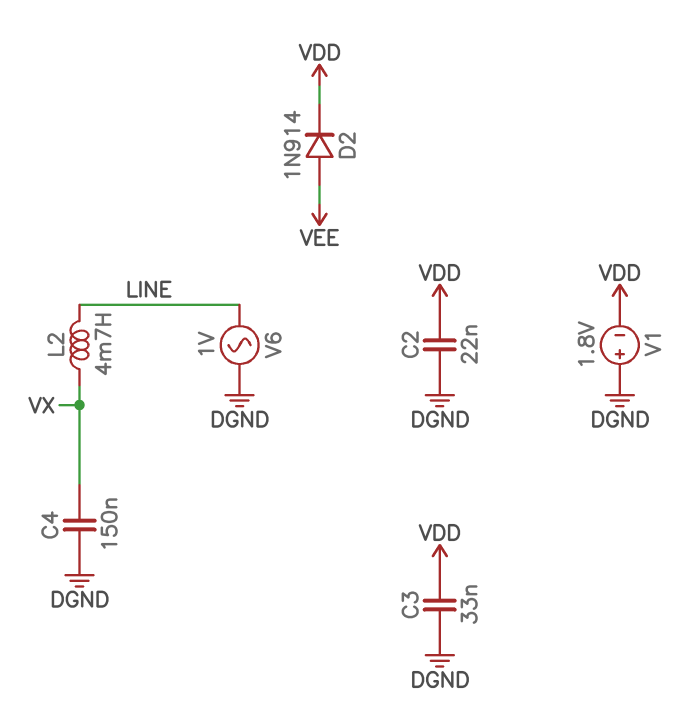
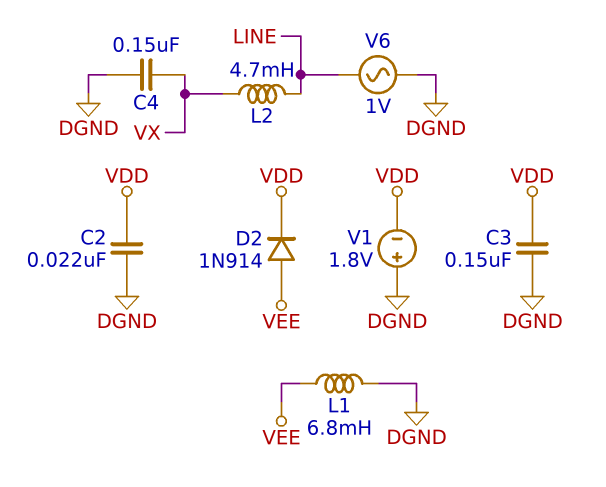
C3: 33nF (DGND, VDD) -> 150nF (DGND, VDD)
L1: none -> 6.8mH (DGND, VEE)

